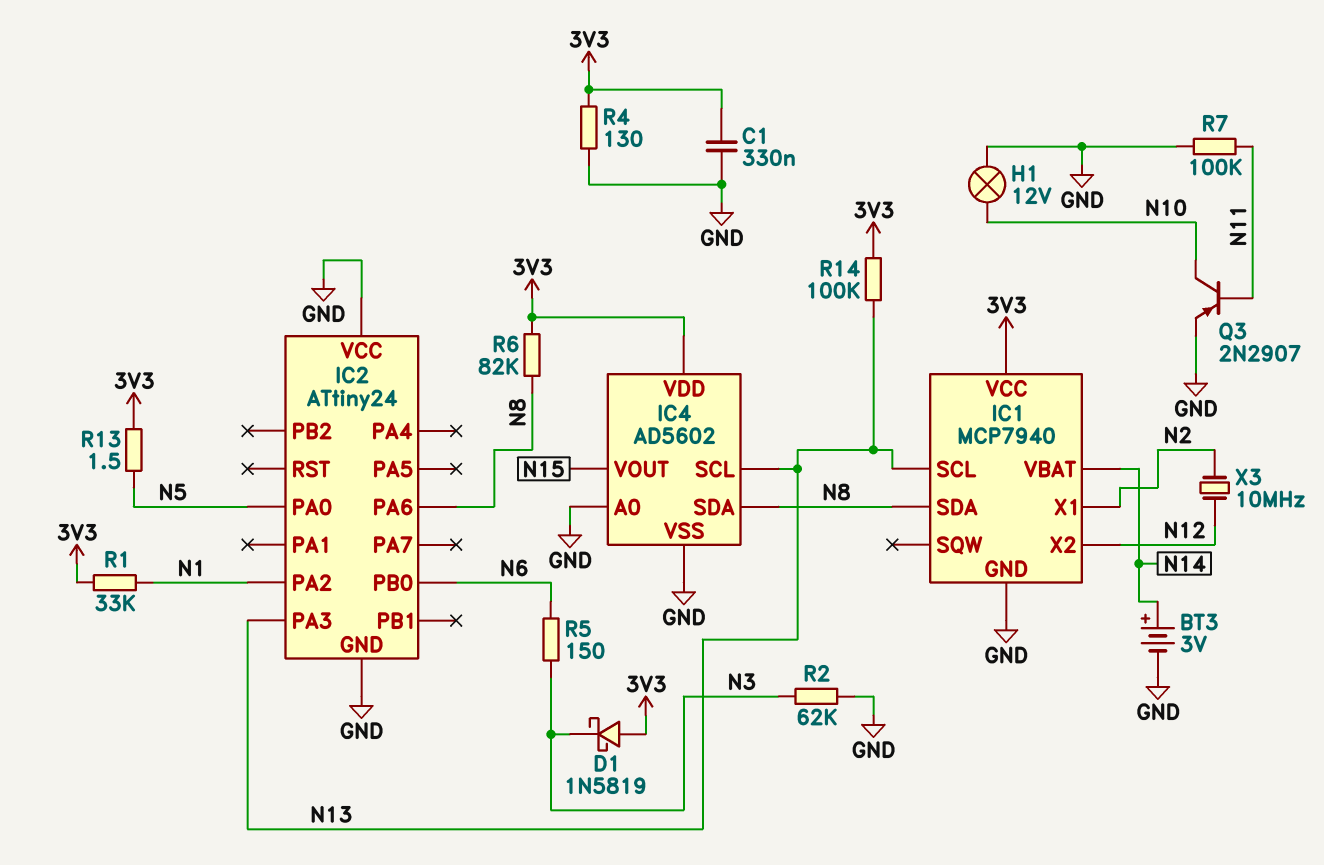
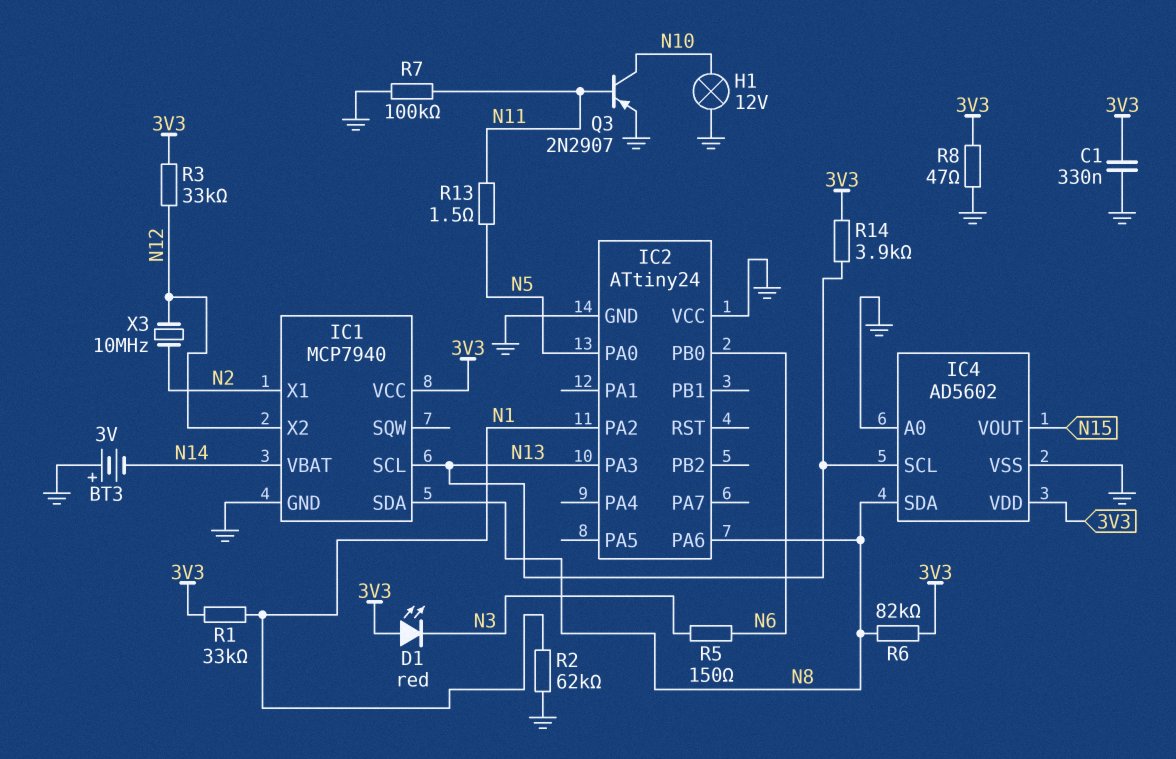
BT3: 3V (plus N14, minus GND) -> 3V (plus GND, minus N14)
D1: schottky 1N5819 (A 3V3, K N3) -> LED red (A 3V3, K N3)
R2: 62k (GND, N3) -> 62k (GND, N1)
R3: none -> 33k (3V3, N12)
R4: 130 (3V3, GND) -> none
R8: none -> 47 (3V3, GND)
R13: 1.5 (3V3, N5) -> 1.5 (N5, N11)
R14: 100k (3V3, N13) -> 3.9k (3V3, N13)

